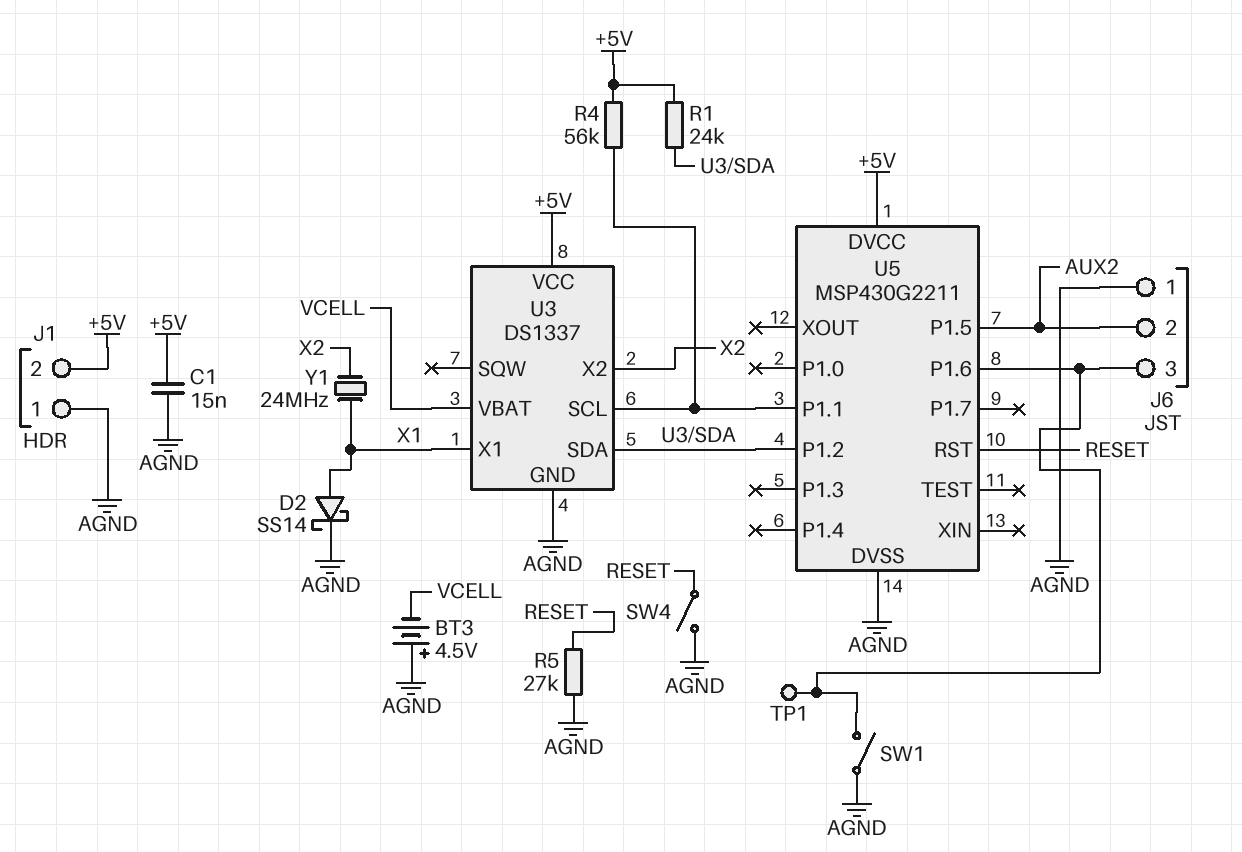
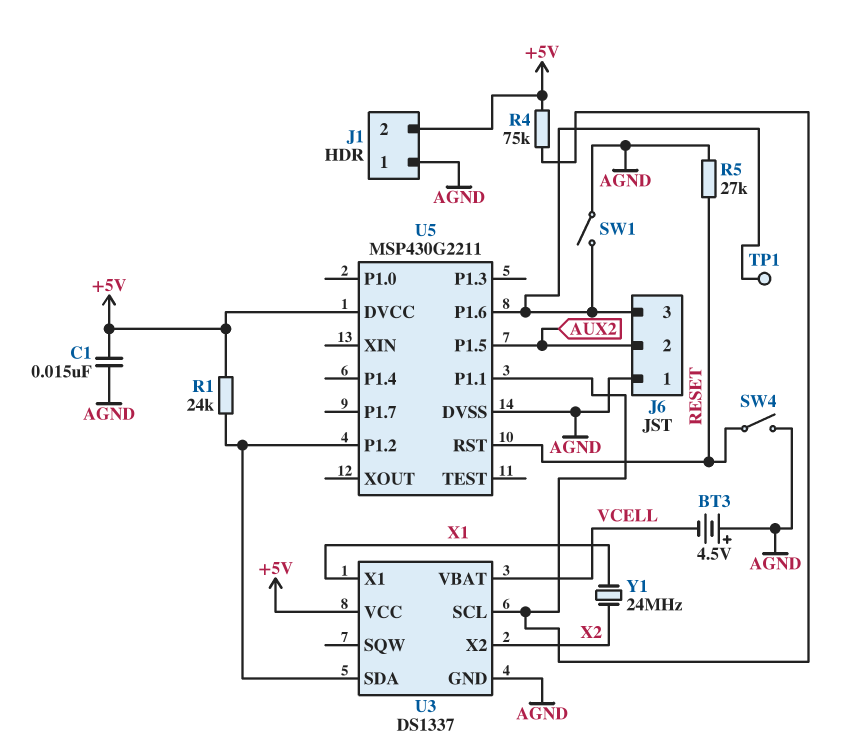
D2: schottky SS14 (A X1, K AGND) -> none
R4: 56k (+5V, U3/SCL) -> 75k (+5V, U3/SCL)

